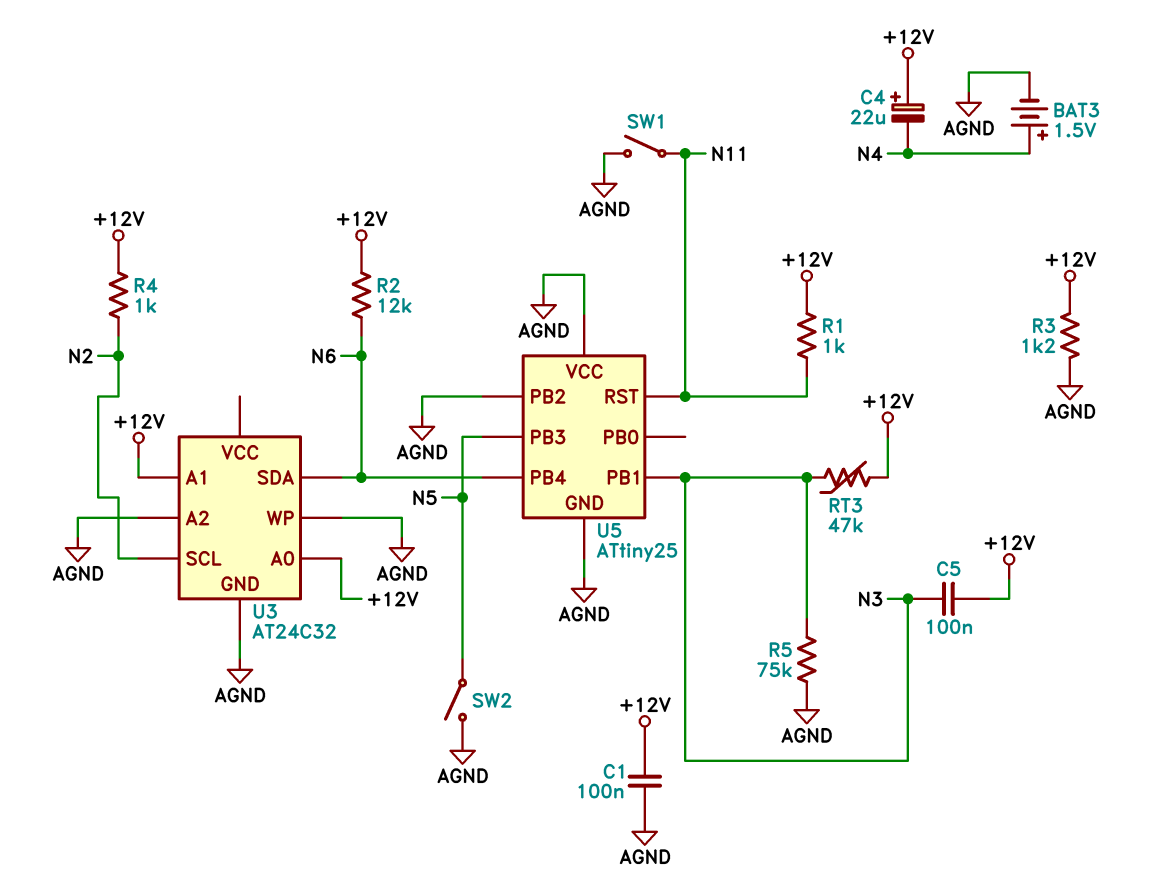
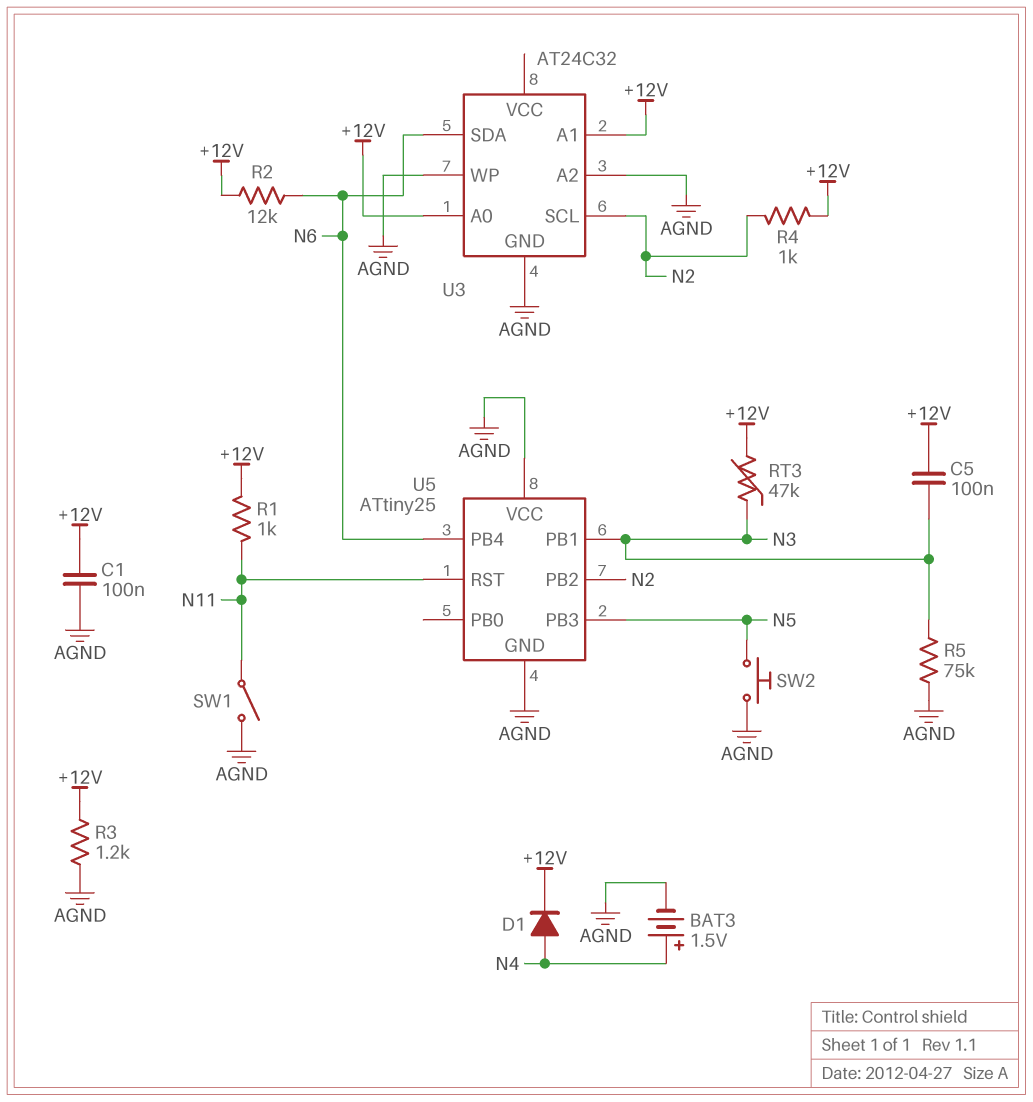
C4: 22uF (plus +12V, minus N4) -> none
D1: none -> diode (A N4, K +12V)
SW2: switch (AGND, N5) -> button (AGND, N5)
U5 pin PB2: AGND -> N2

